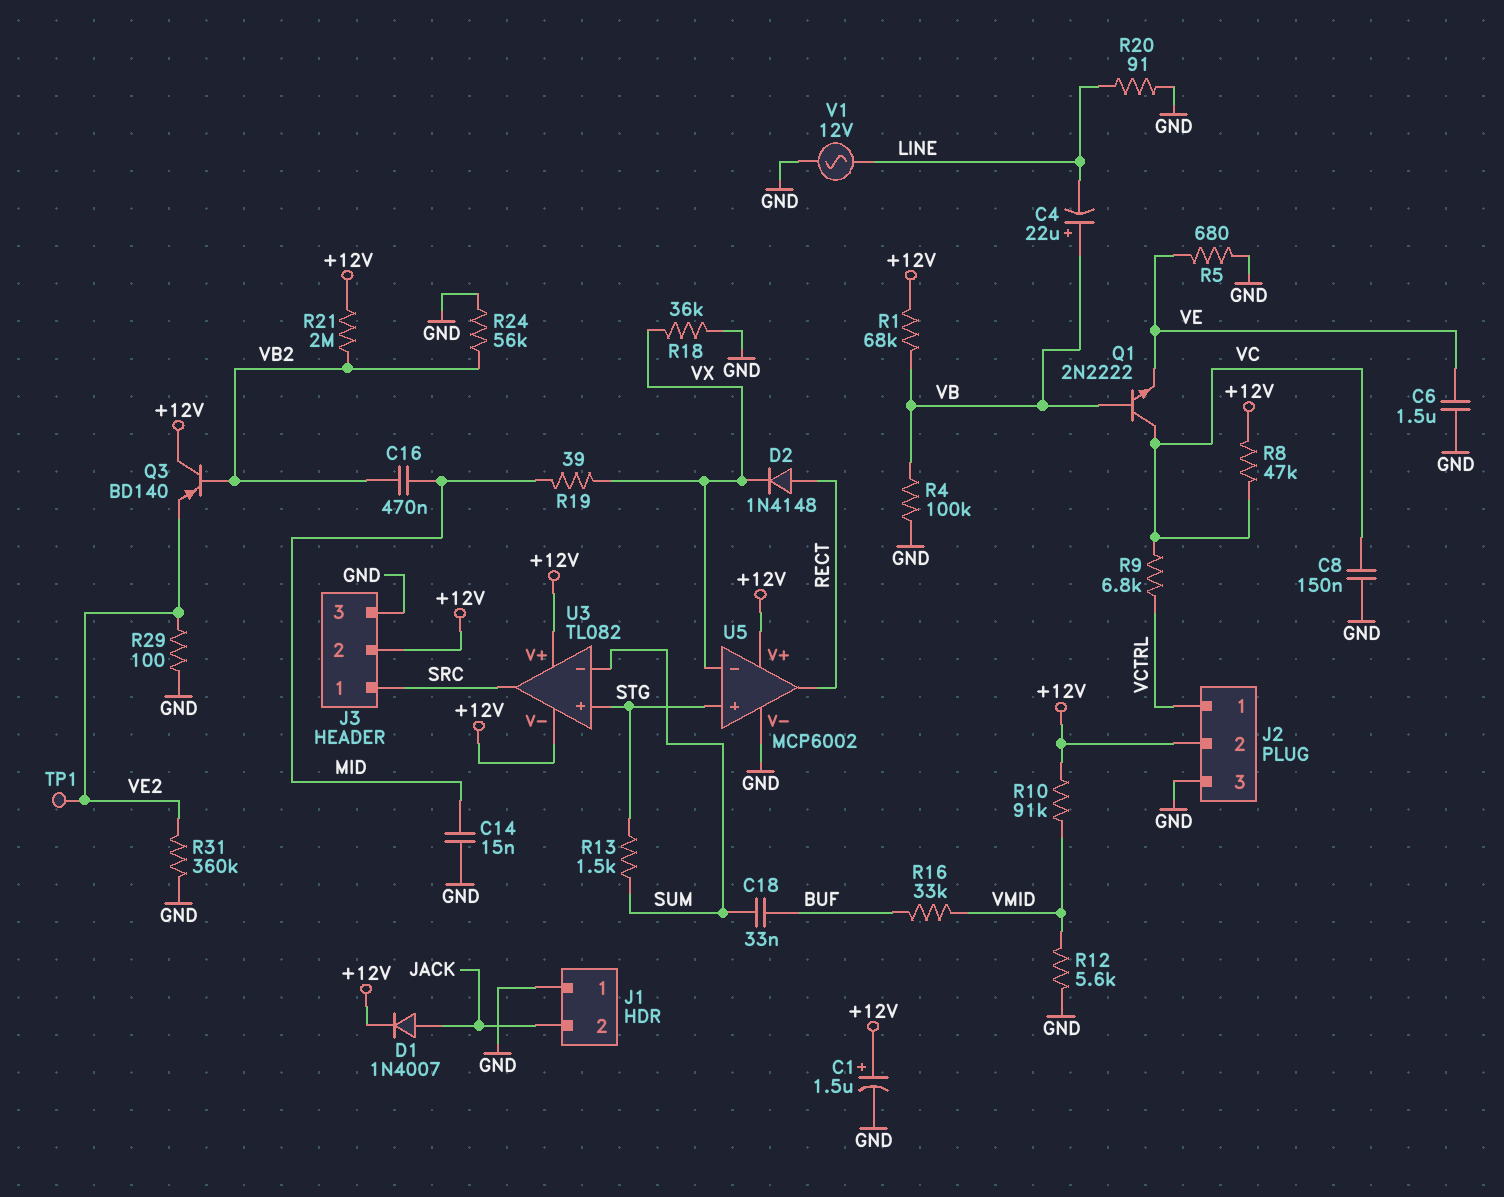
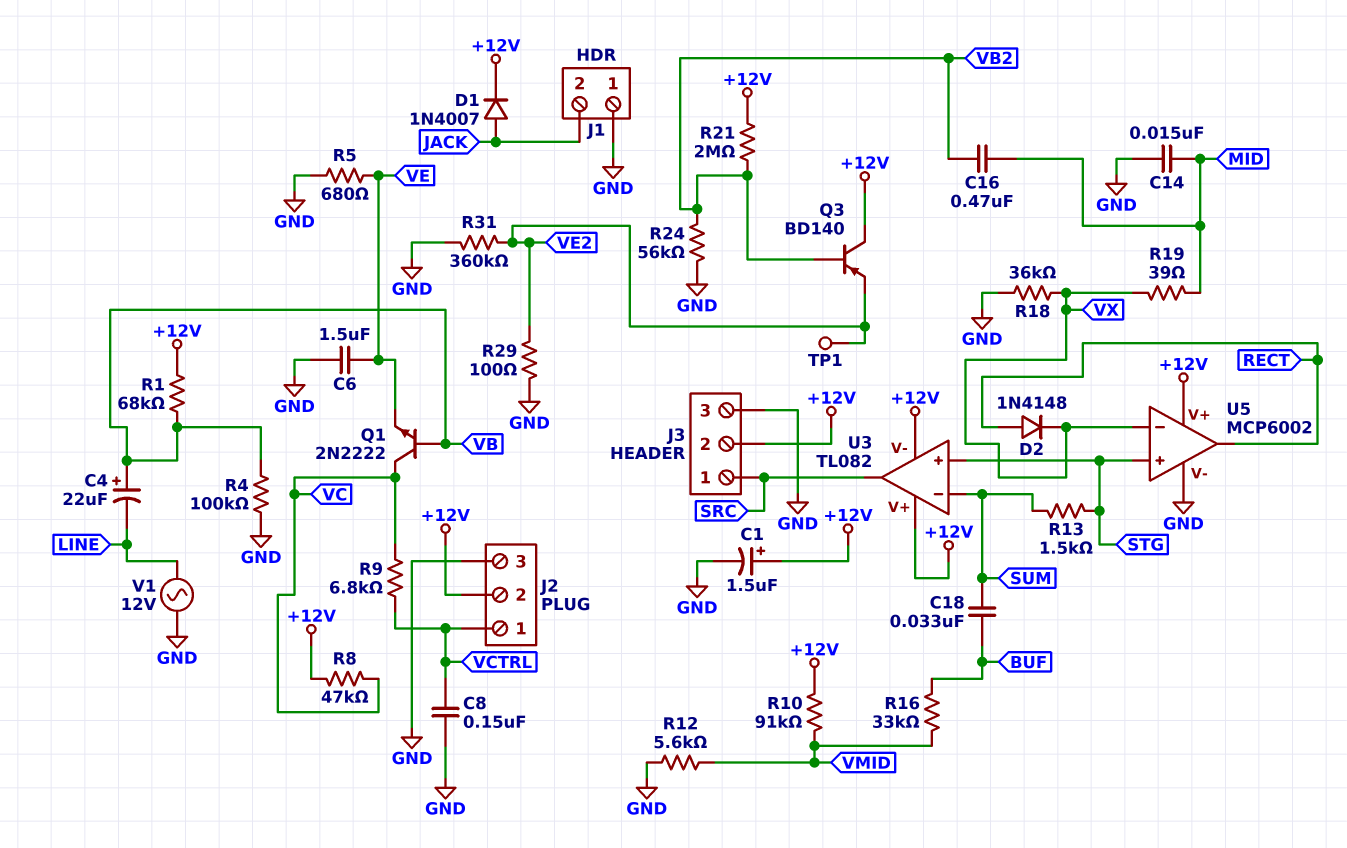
C8: 150nF (GND, VC) -> 150nF (GND, VCTRL)
R20: 91 (GND, LINE) -> none

